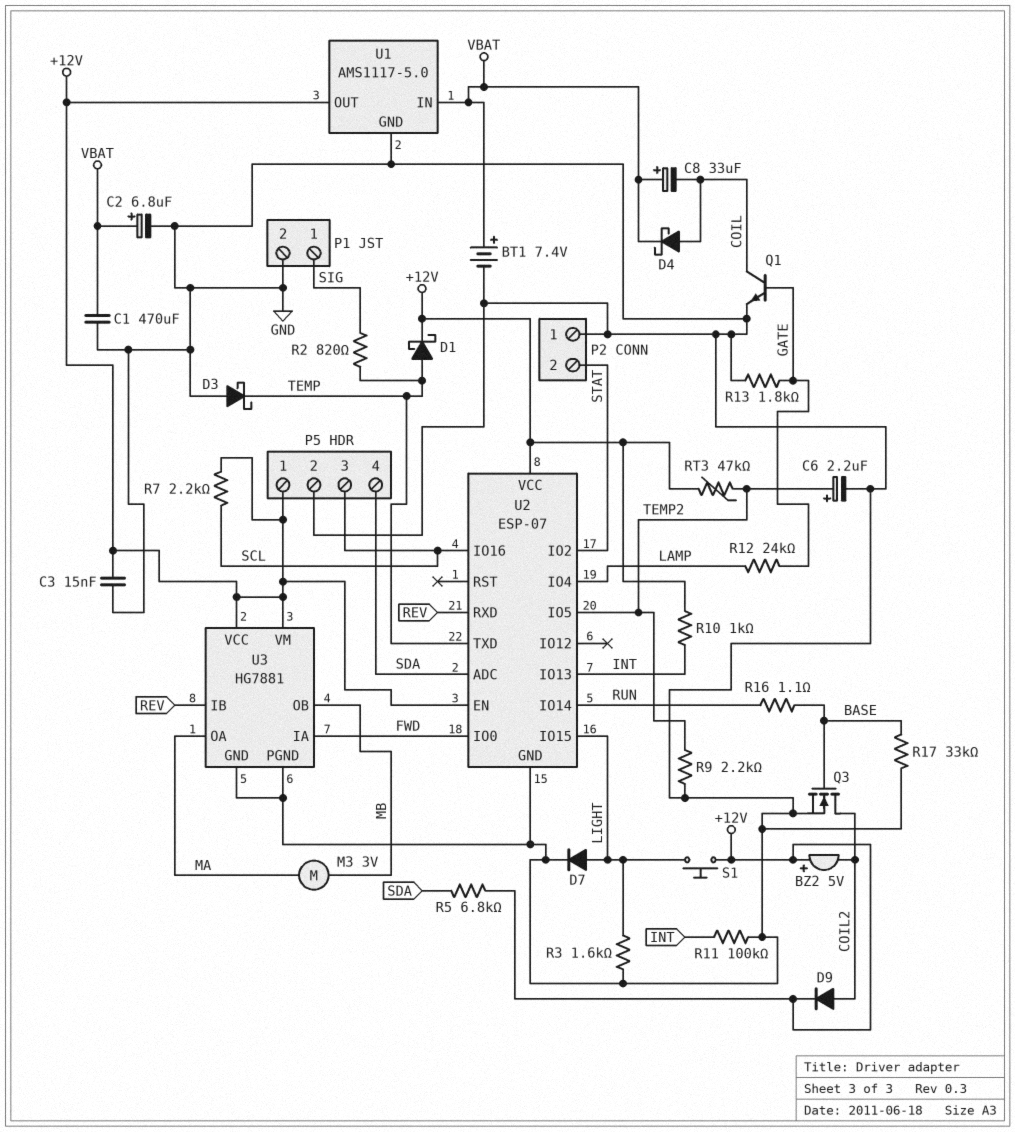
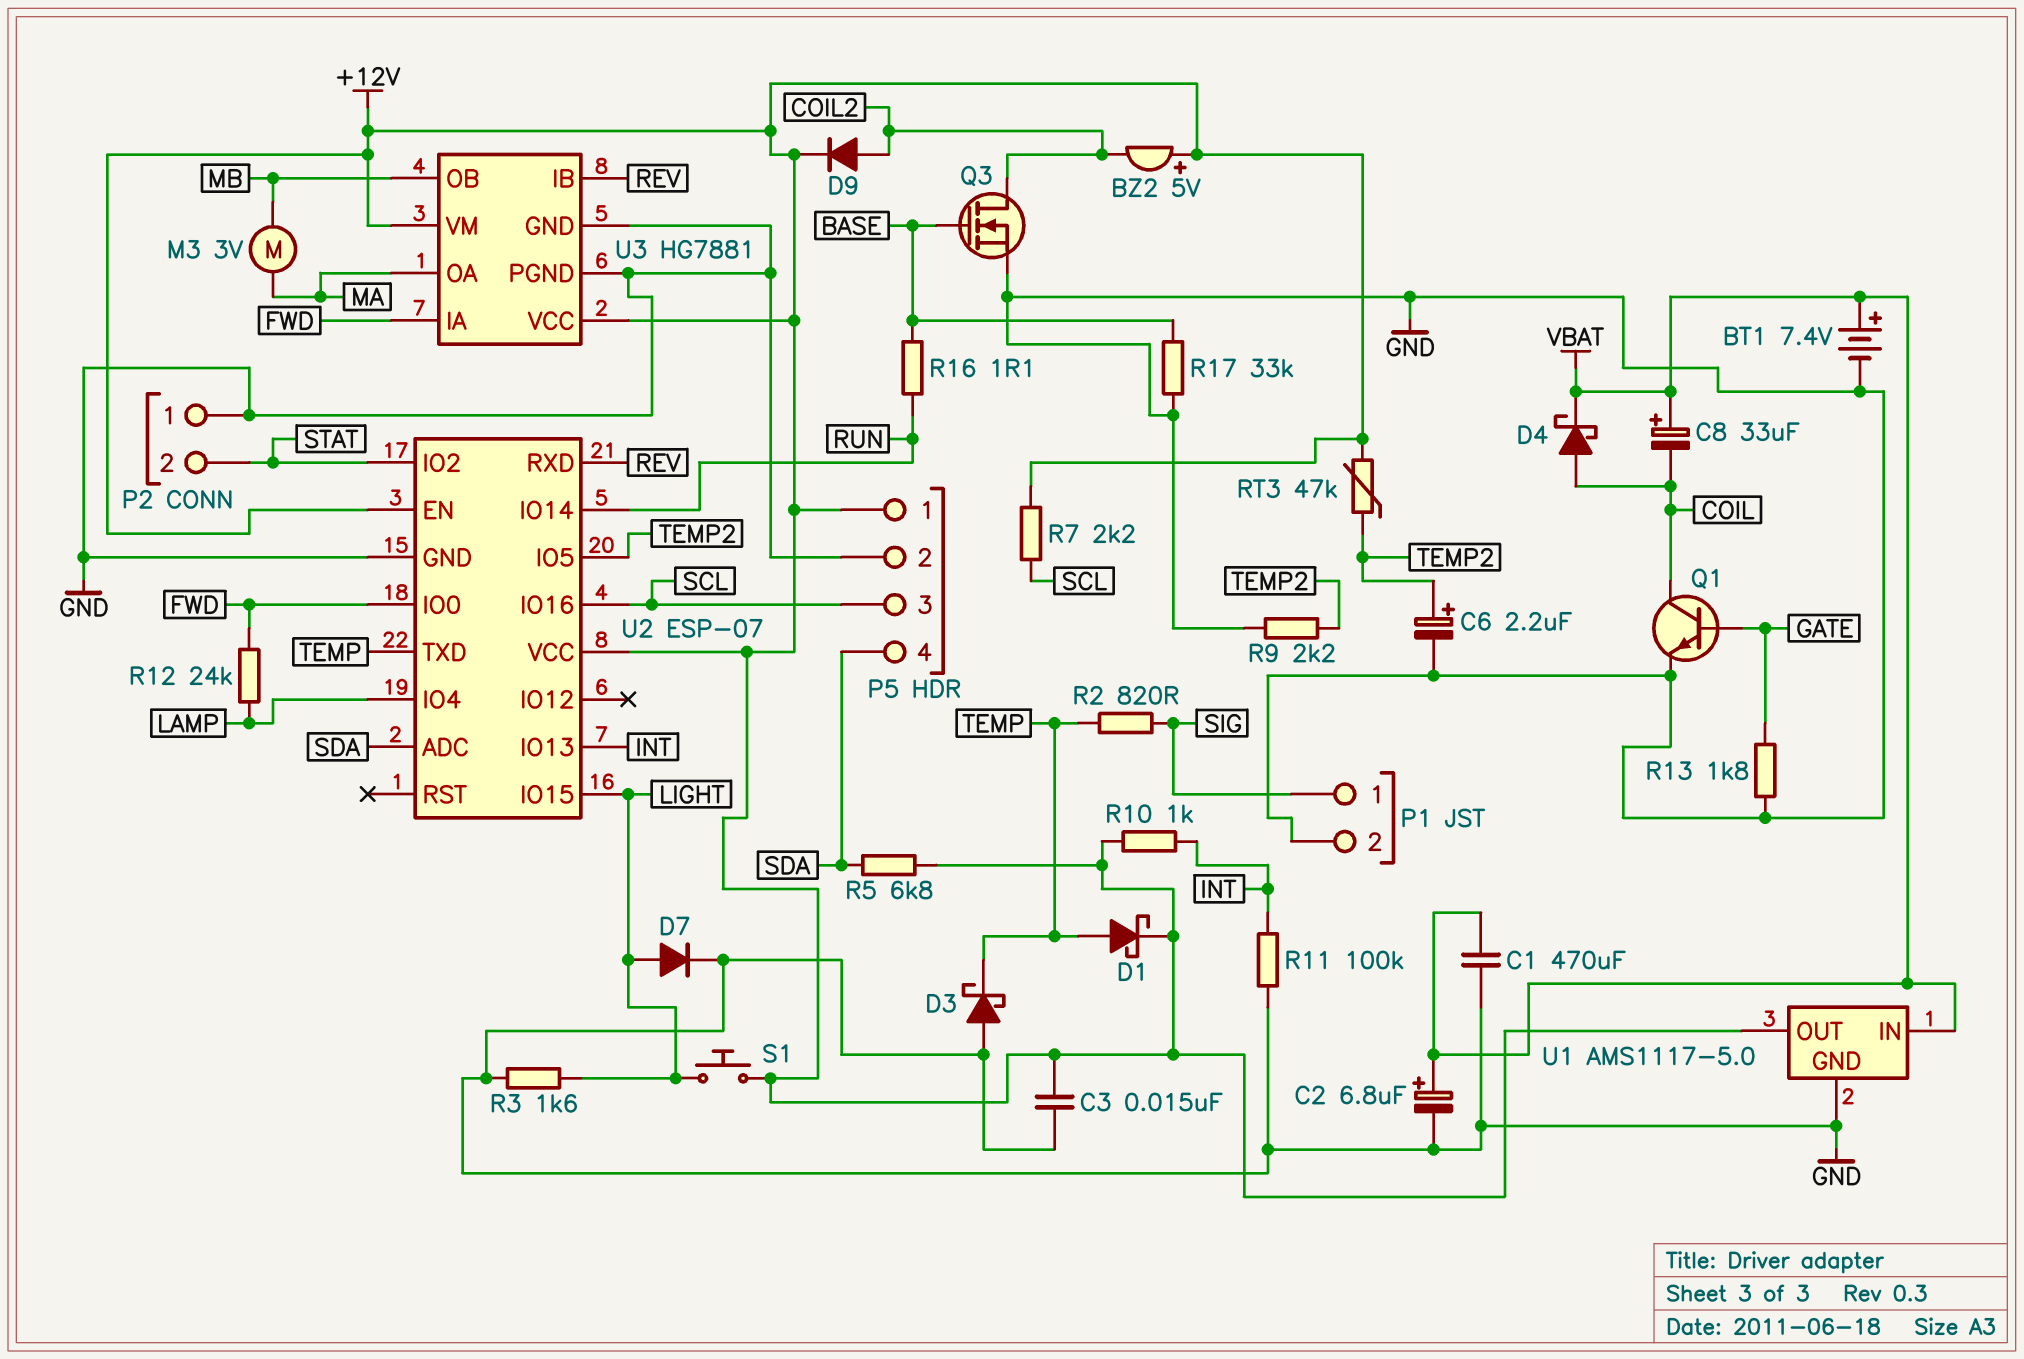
R12: 24k (GATE, LAMP) -> 24k (FWD, LAMP)

